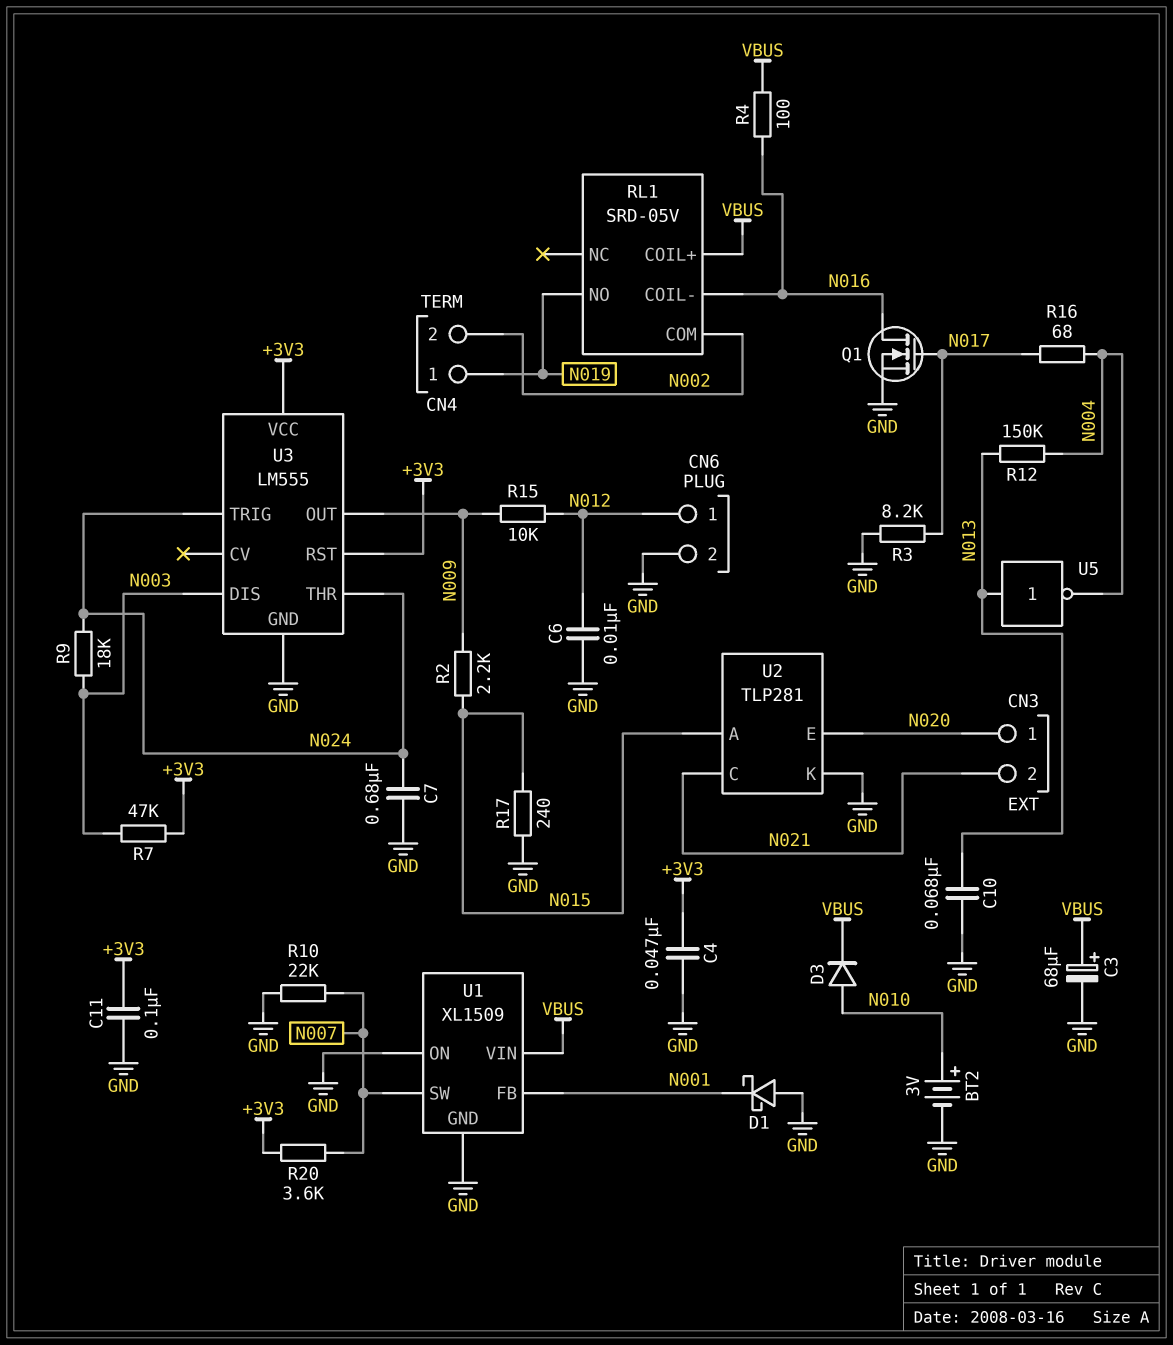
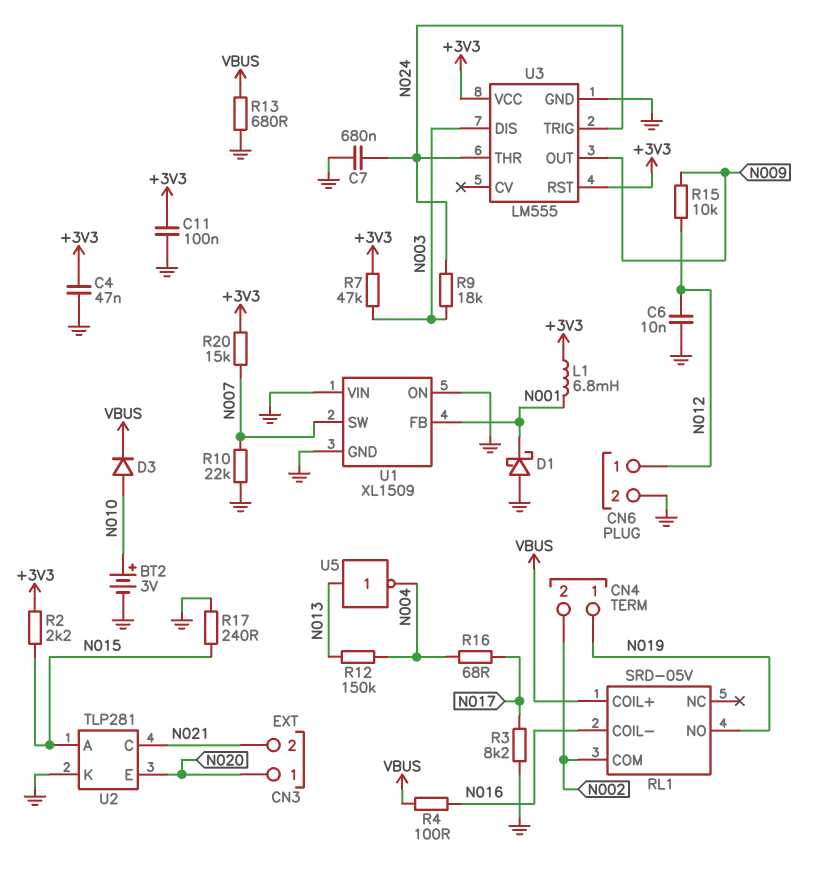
C3: 68uF (plus VBUS, minus GND) -> none
C10: 68nF (GND, N013) -> none
L1: none -> 6.8mH (+3V3, N001)
Q1: NMOS (G N017, D N016, S GND) -> none
R2: 2.2k (N009, N015) -> 2.2k (+3V3, N015)
R13: none -> 680 (GND, VBUS)
R20: 3.6k (+3V3, N007) -> 15k (+3V3, N007)
U1 pin VIN: VBUS -> GND

